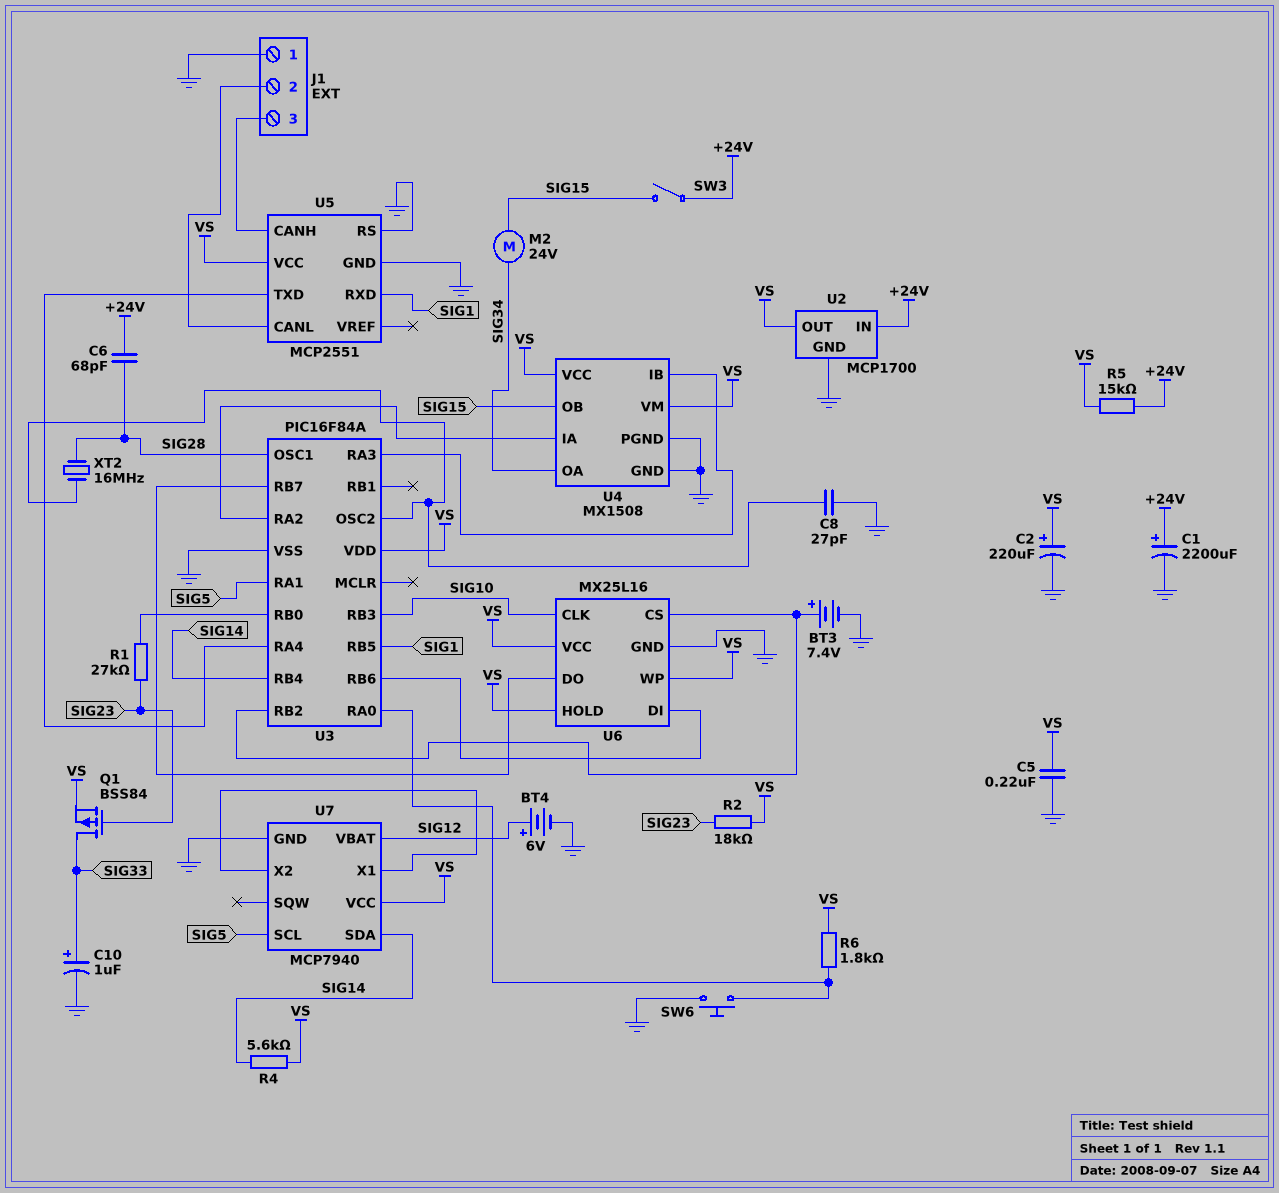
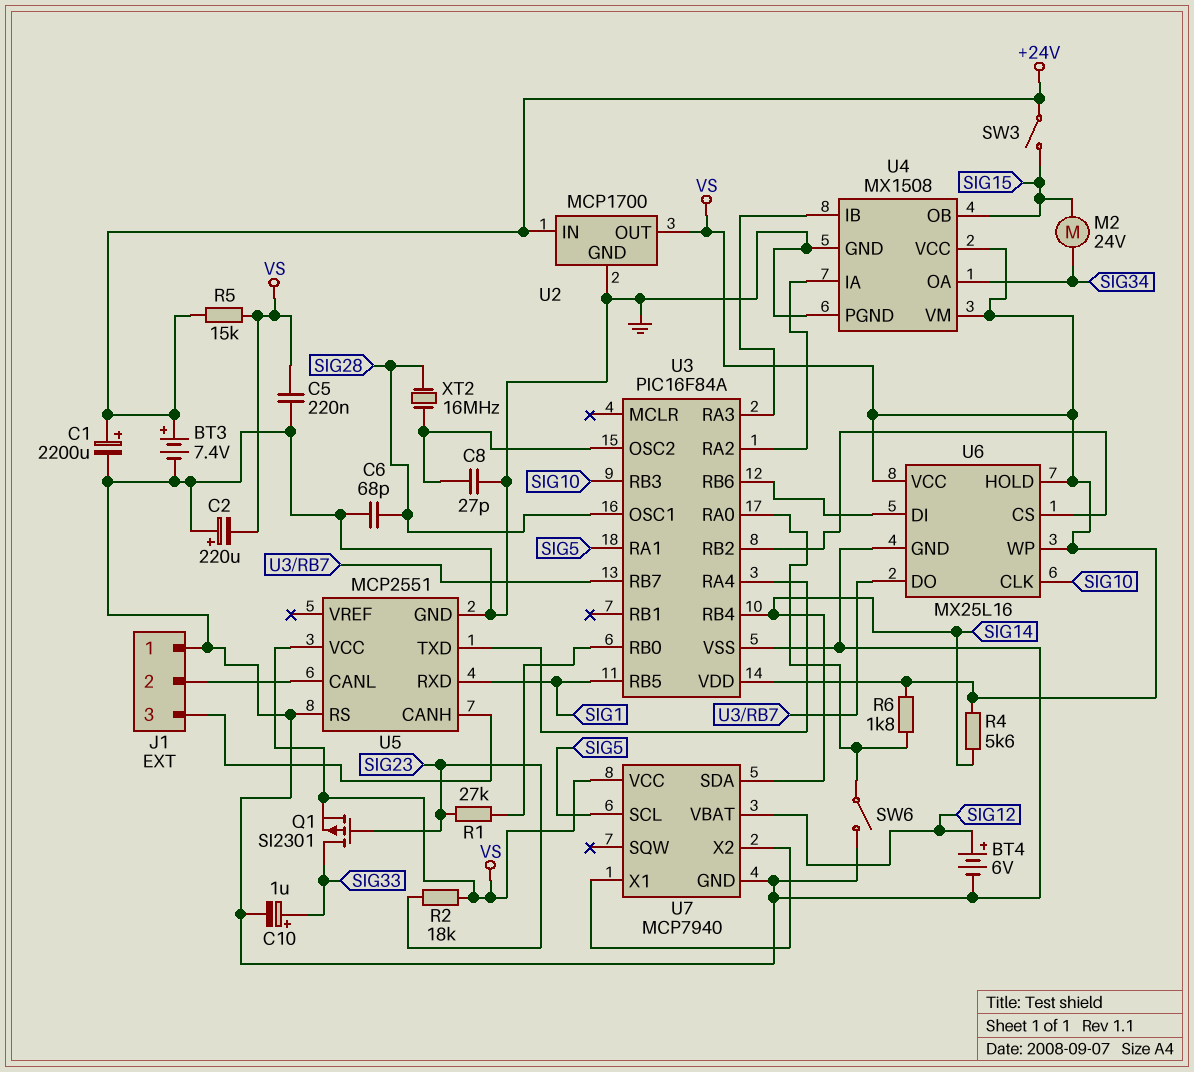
BT3: 7.4V (plus U3/RB2, minus GND) -> 7.4V (plus +24V, minus GND)
C2: 220uF (plus VS, minus GND) -> 220uF (plus GND, minus VS)
C6: 68pF (+24V, SIG28) -> 68pF (GND, SIG28)
Q1: PMOS BSS84 (G SIG23, D SIG33, S VS) -> PMOS SI2301 (G SIG23, D SIG33, S VS)
SW6: button (GND, U3/RA0) -> switch (GND, U3/RA0)

